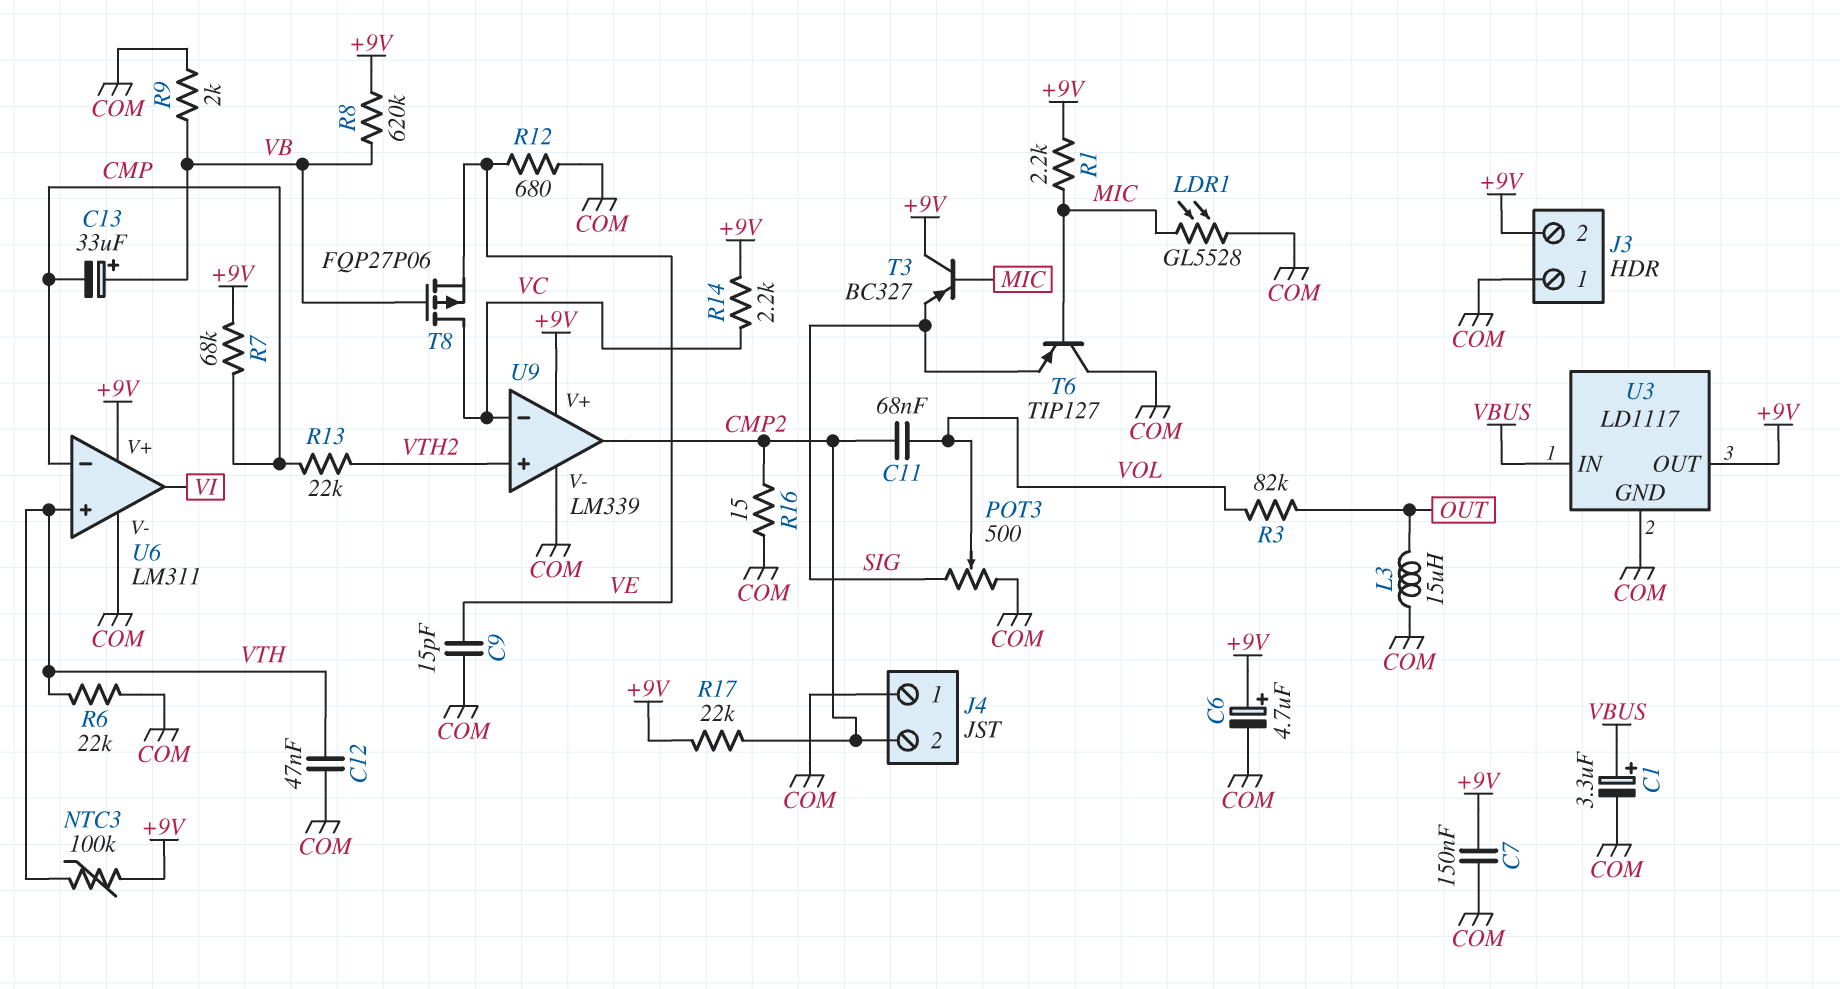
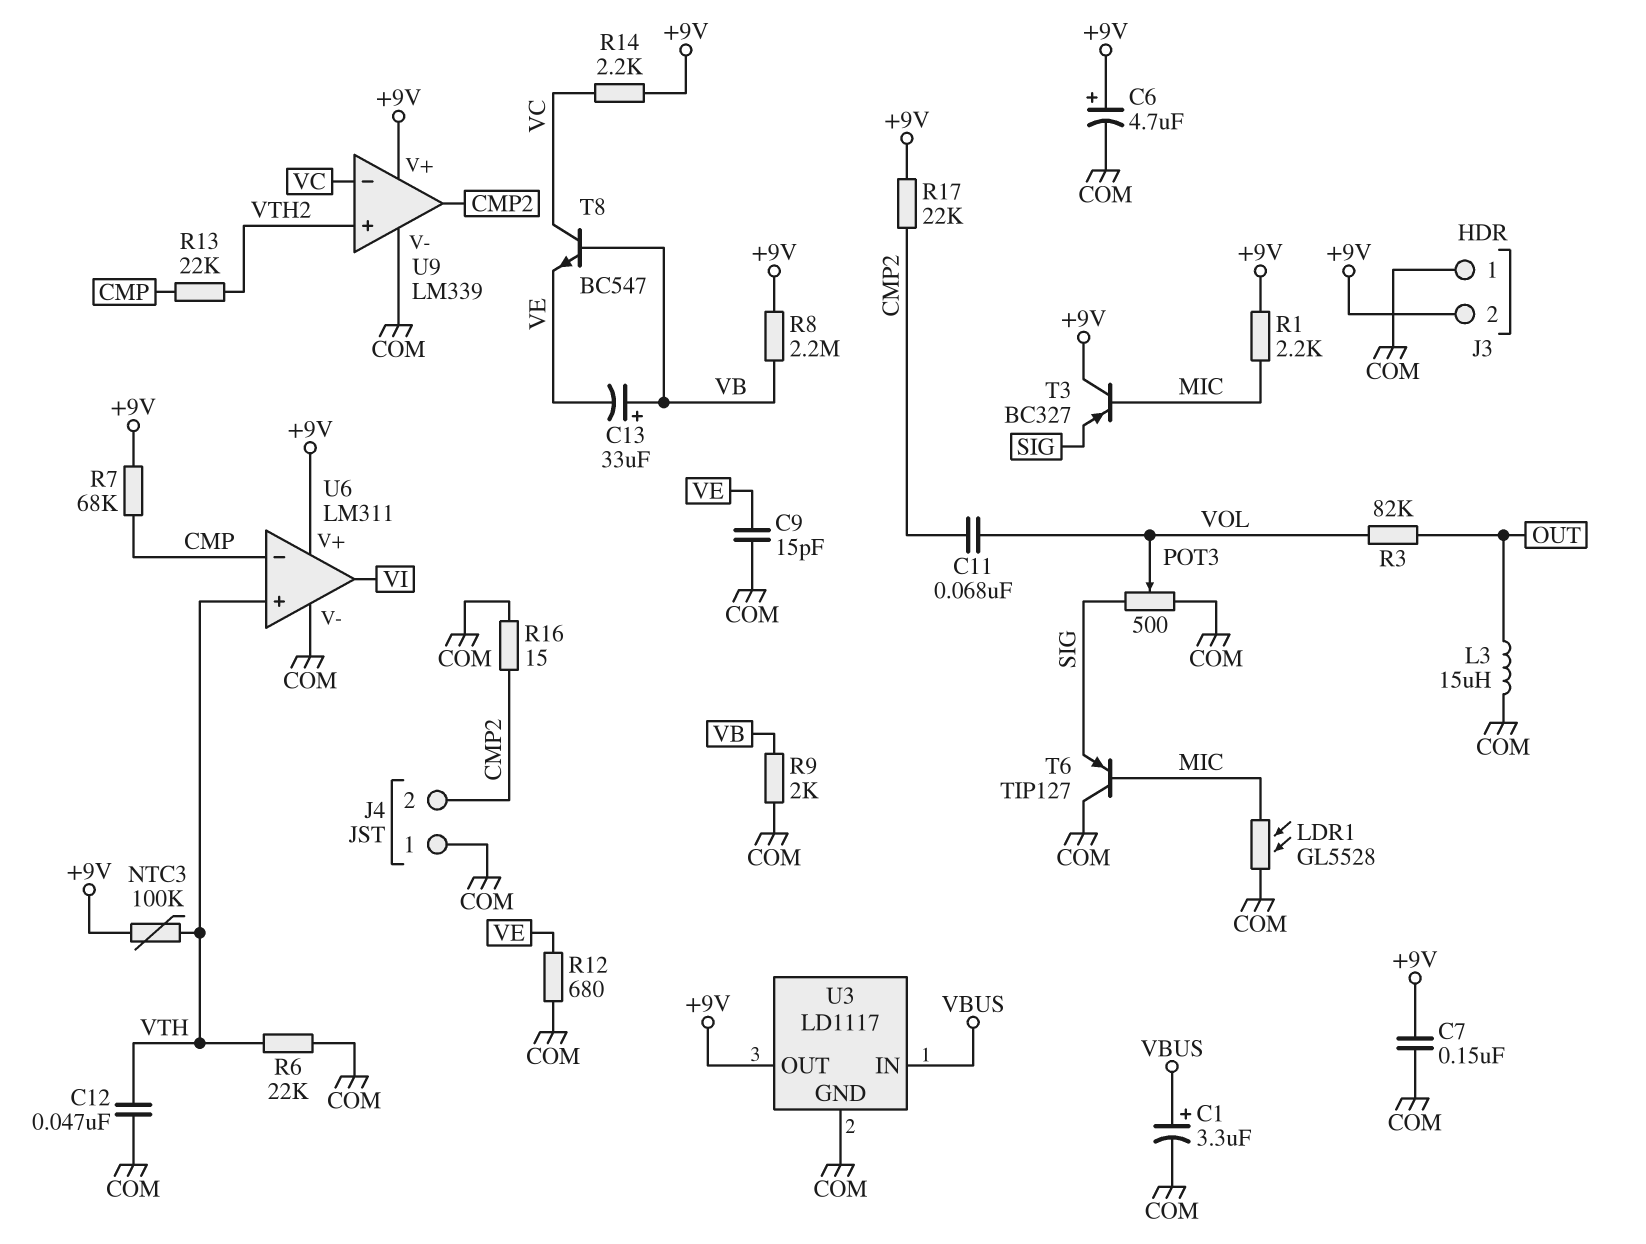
C13: 33uF (plus VB, minus CMP) -> 33uF (plus VB, minus VE)
R8: 620k (+9V, VB) -> 2.2M (+9V, VB)
T8: PMOS FQP27P06 (G VB, D VC, S VE) -> NPN BC547 (B VB, C VC, E VE)

